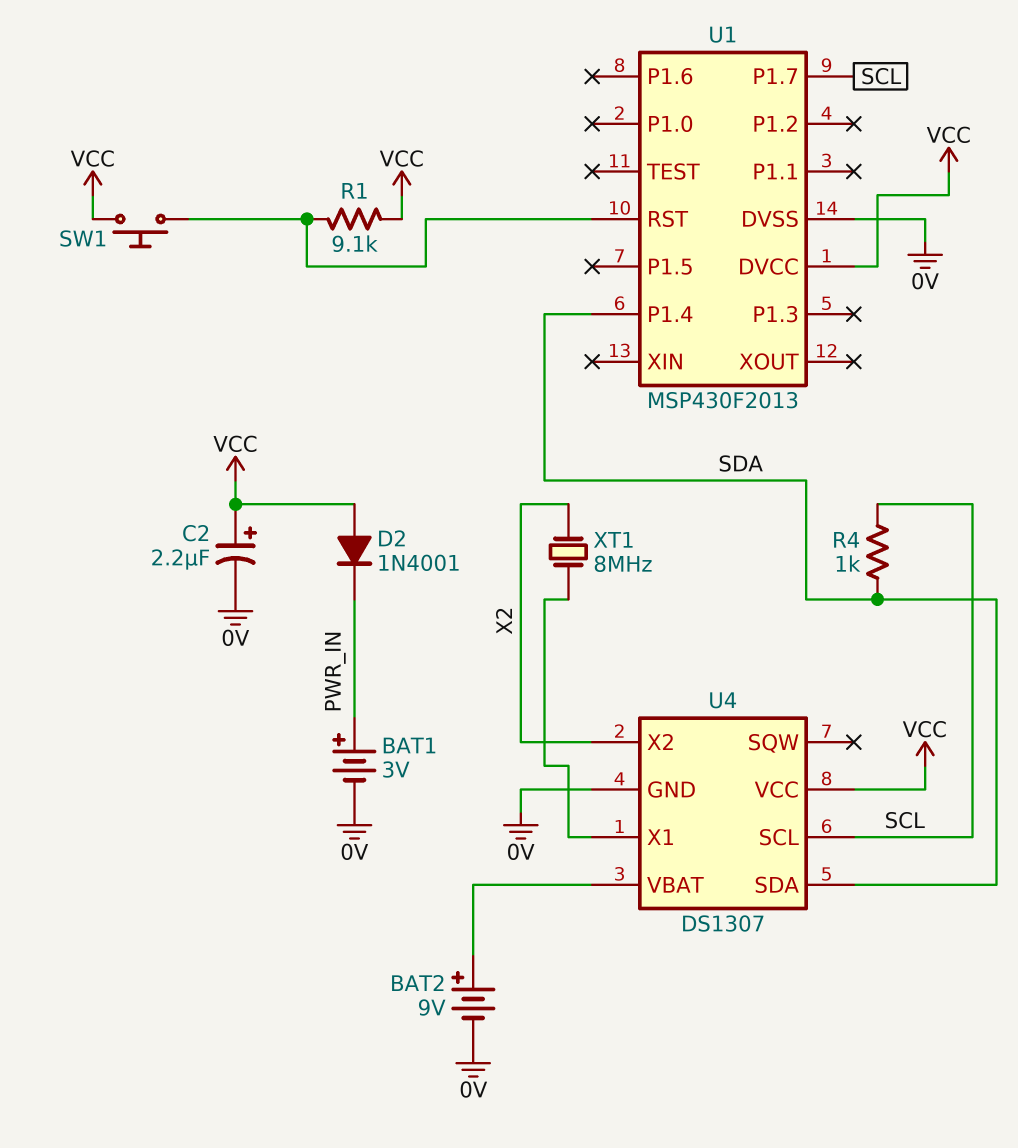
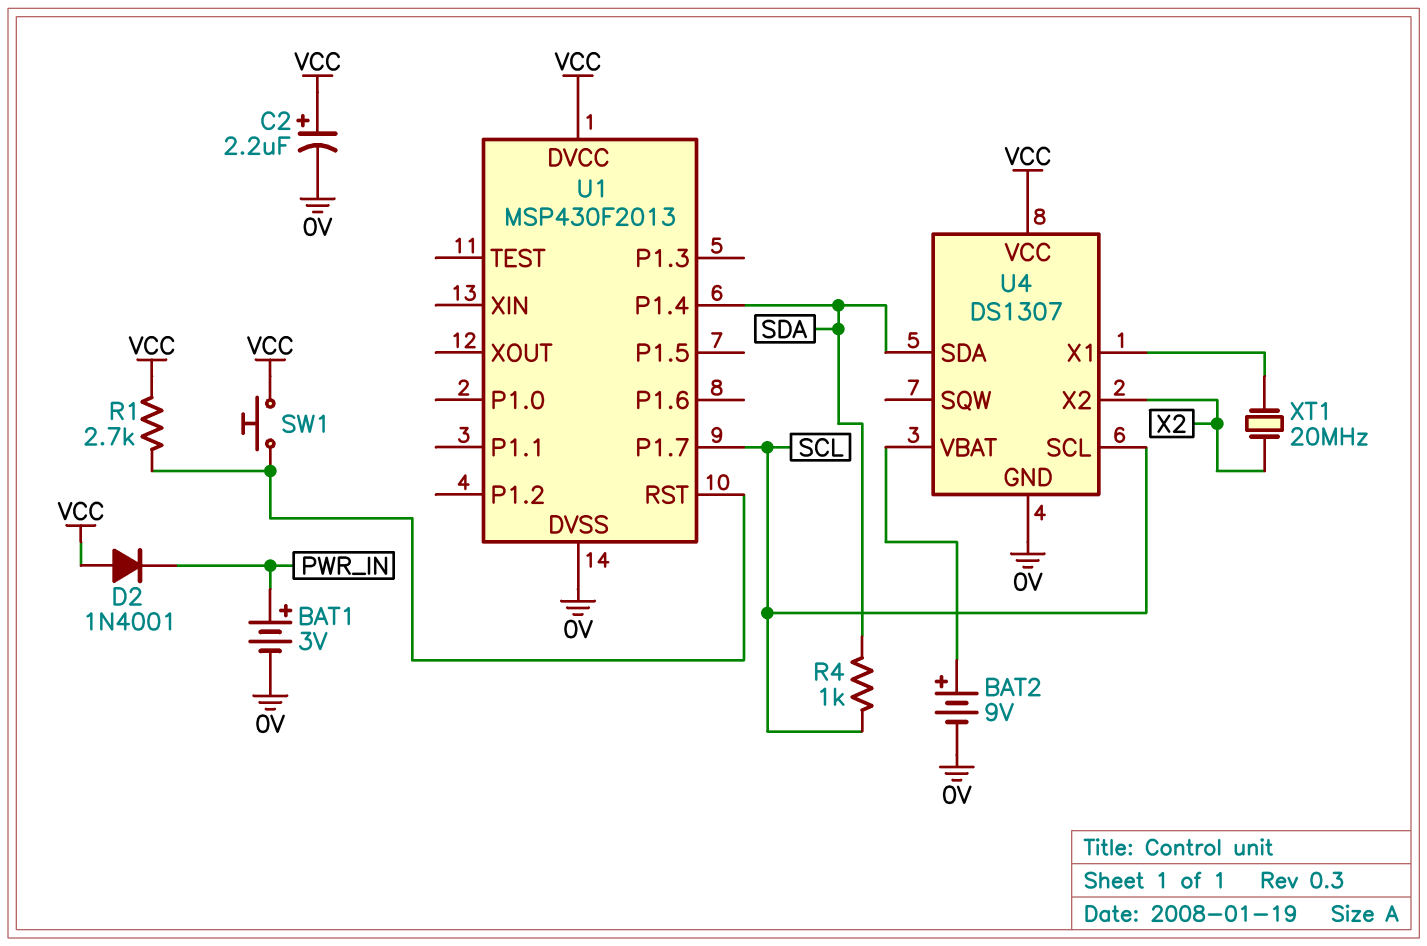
R1: 9.1k (U1/RST, VCC) -> 2.7k (U1/RST, VCC)
XT1: 8MHz (U4/X1, X2) -> 20MHz (U4/X1, X2)

